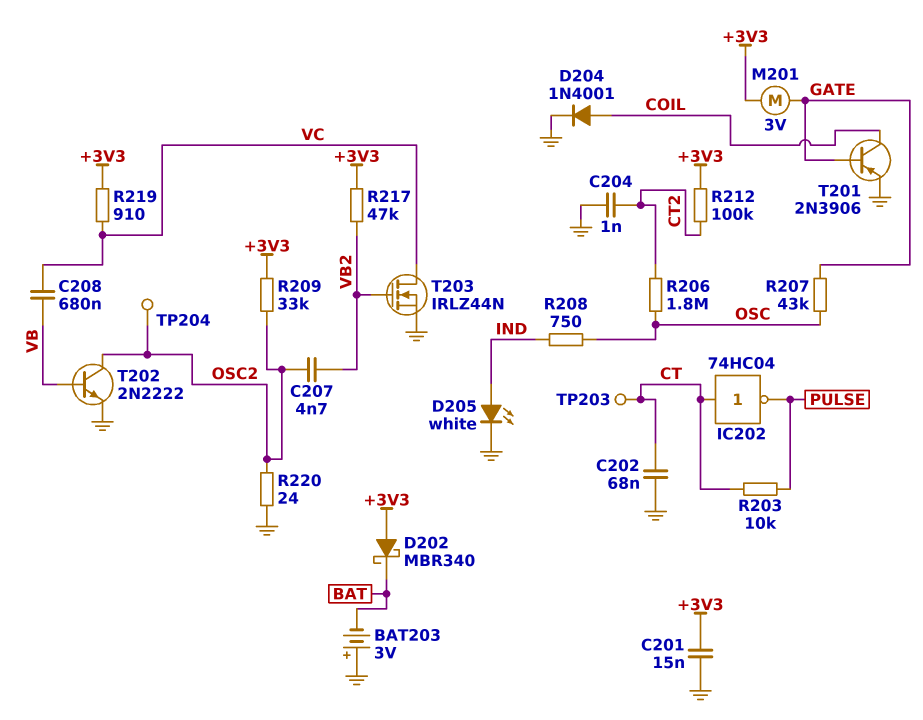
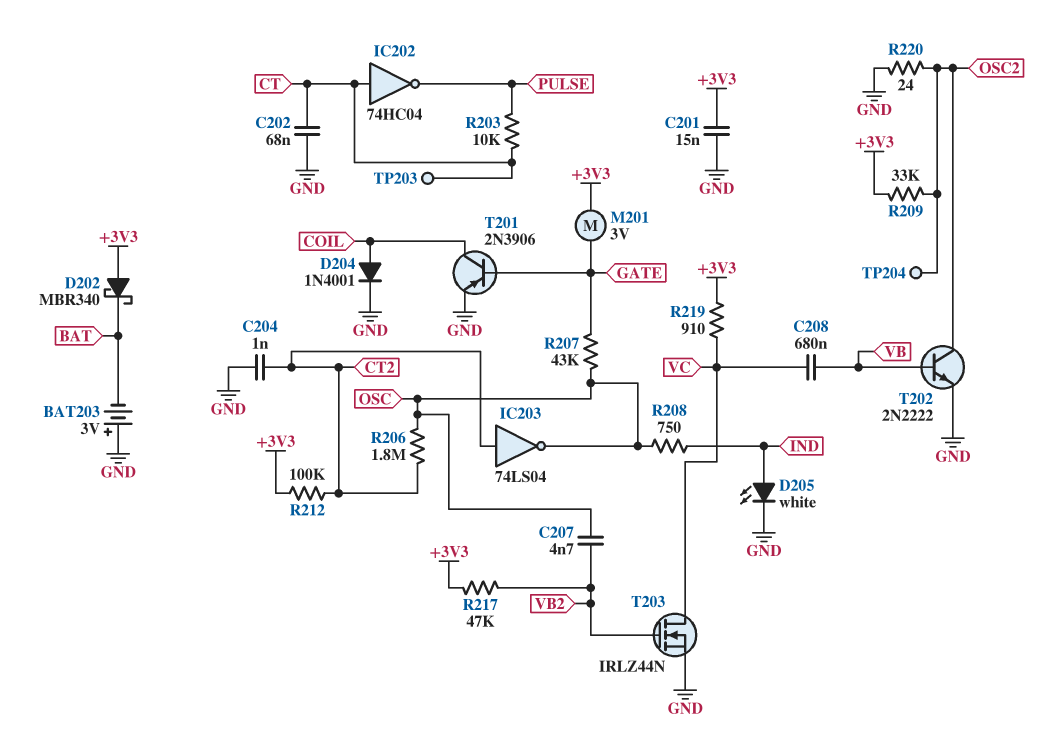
C207: 4.7nF (OSC2, VB2) -> 4.7nF (OSC, VB2)
IC203: none -> NOT 74LS04 (in CT2, out OSC)

